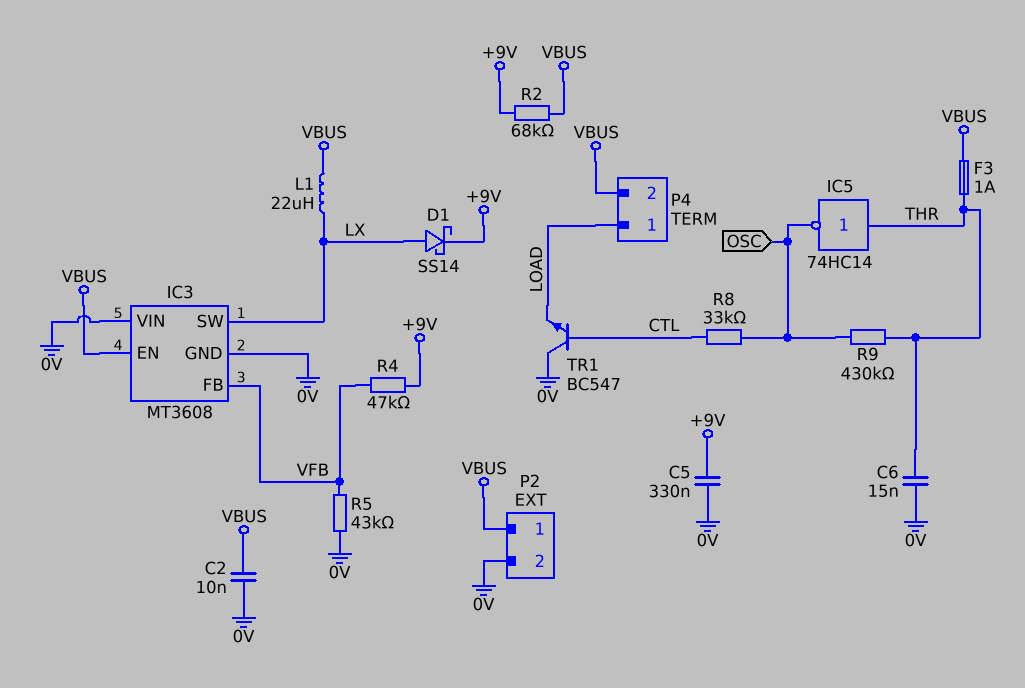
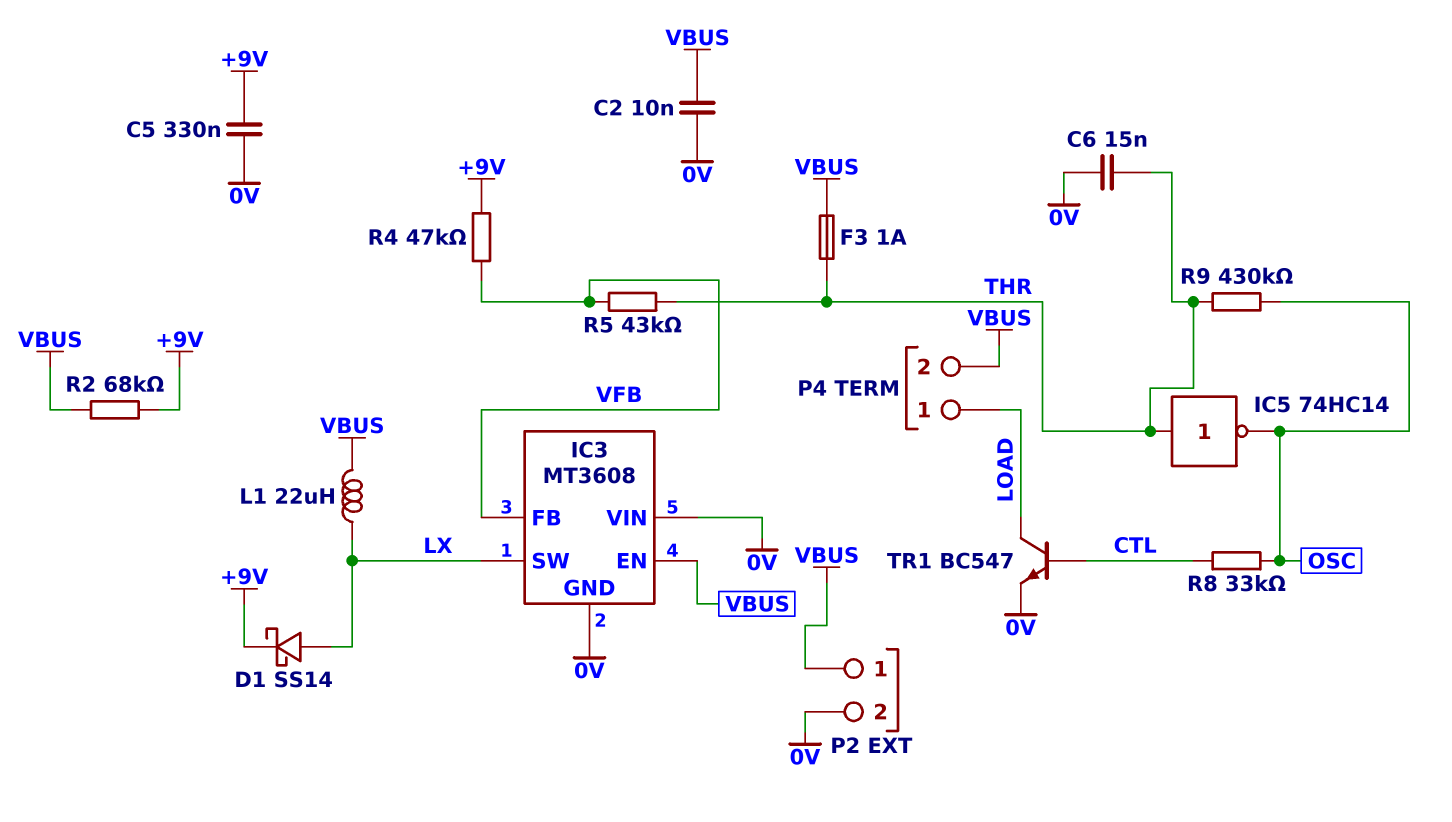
R5: 43k (0V, VFB) -> 43k (THR, VFB)
TR1: NPN BC547 (B CTL, C 0V, E LOAD) -> NPN BC547 (B CTL, C LOAD, E 0V)

